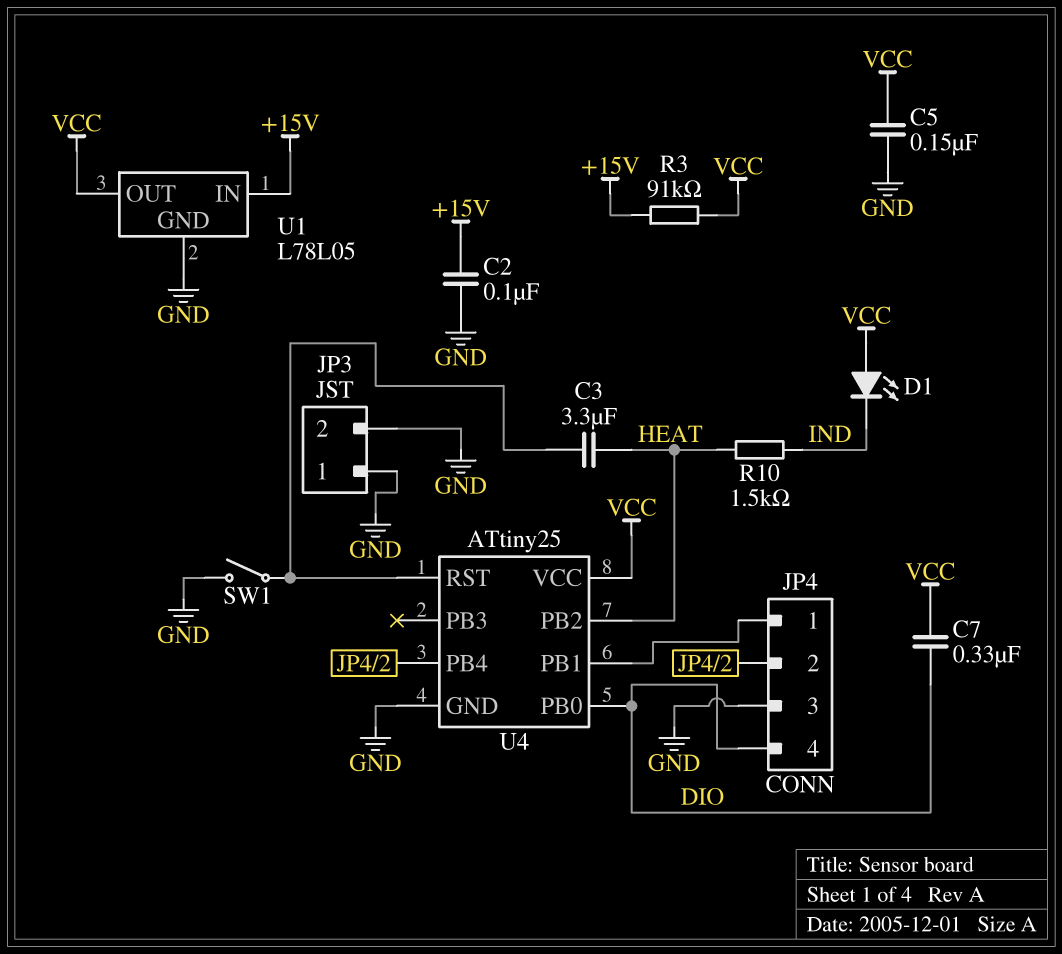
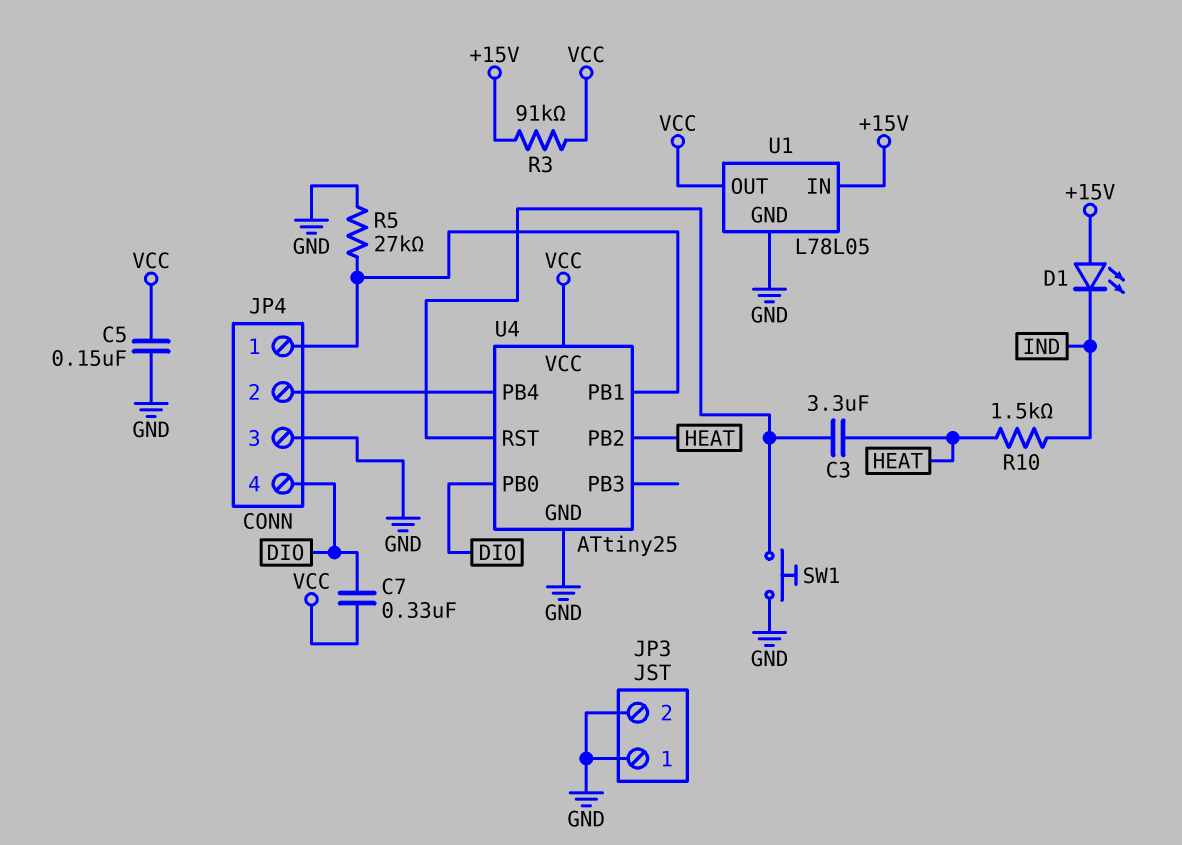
C2: 100nF (+15V, GND) -> none
D1: LED (A VCC, K IND) -> LED (A +15V, K IND)
R5: none -> 27k (GND, JP4/1)
SW1: switch (GND, U4/RST) -> button (GND, U4/RST)

